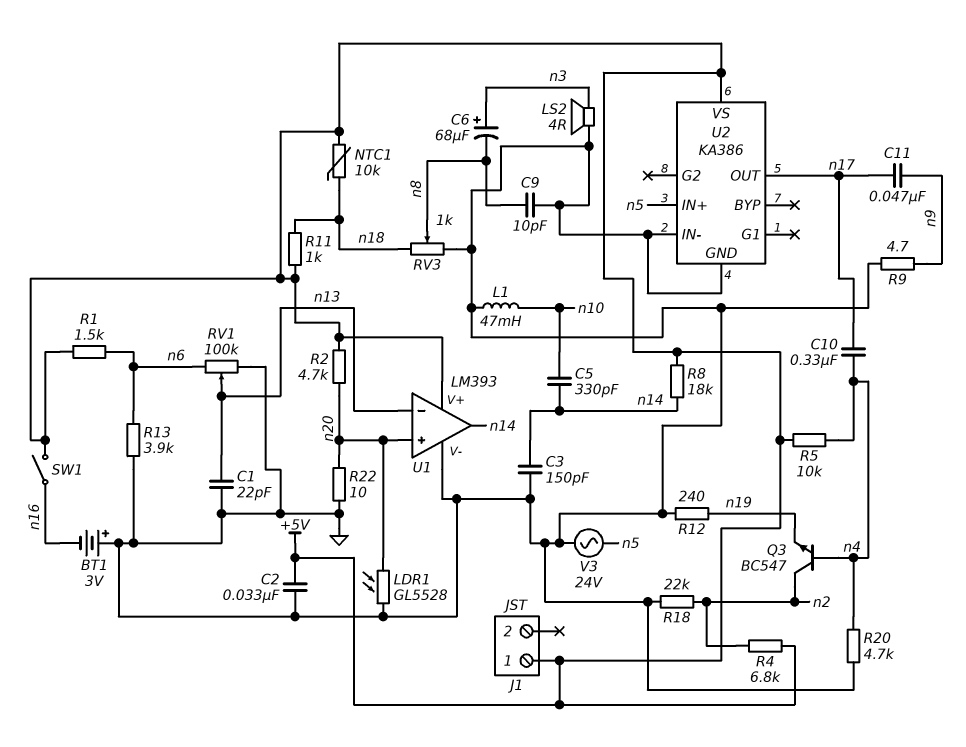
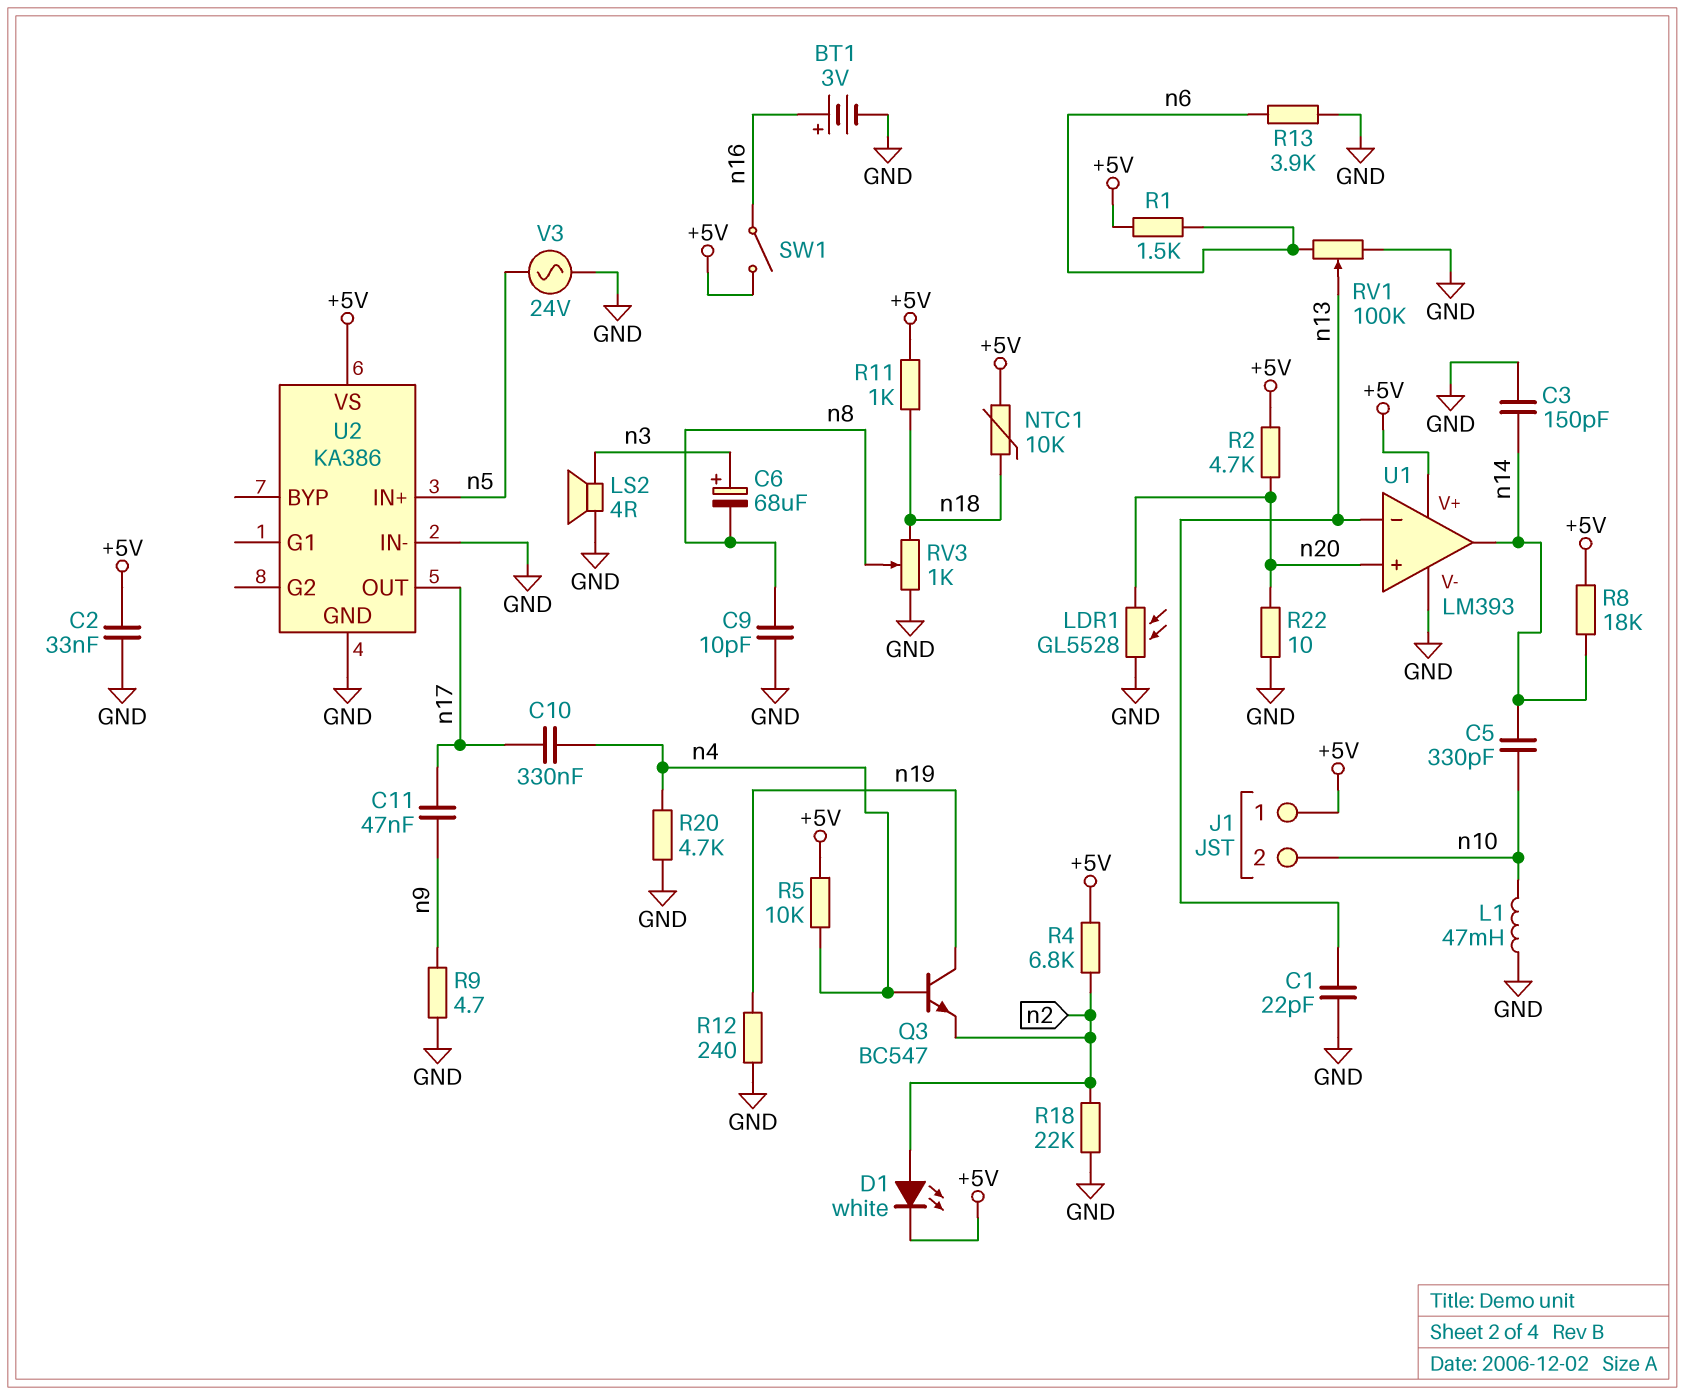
BT1: 3V (plus GND, minus n16) -> 3V (plus n16, minus GND)
D1: none -> LED white (A n2, K +5V)
J1 pin 2: none -> n10
Q3: NPN BC547 (B n4, C n2, E n19) -> NPN BC547 (B n4, C n19, E n2)

